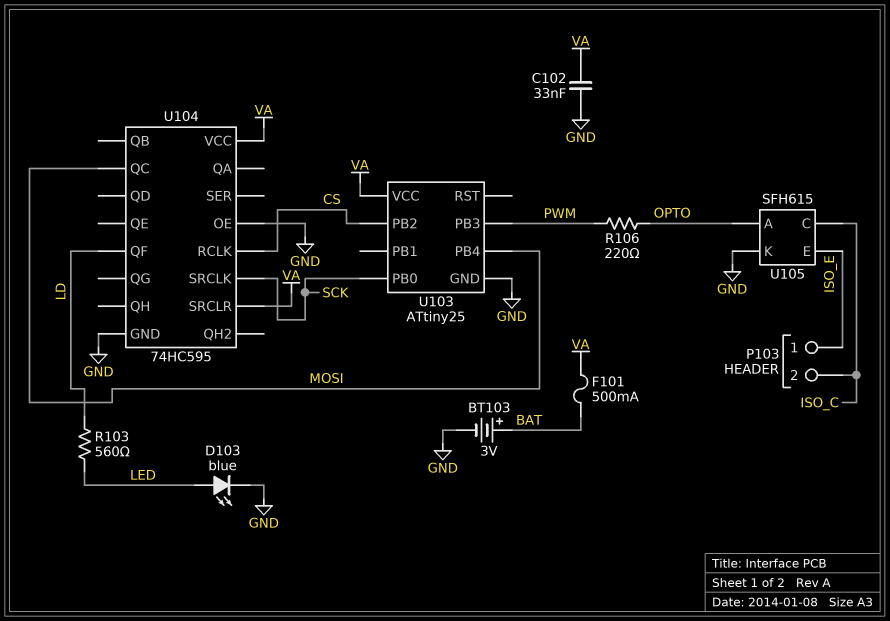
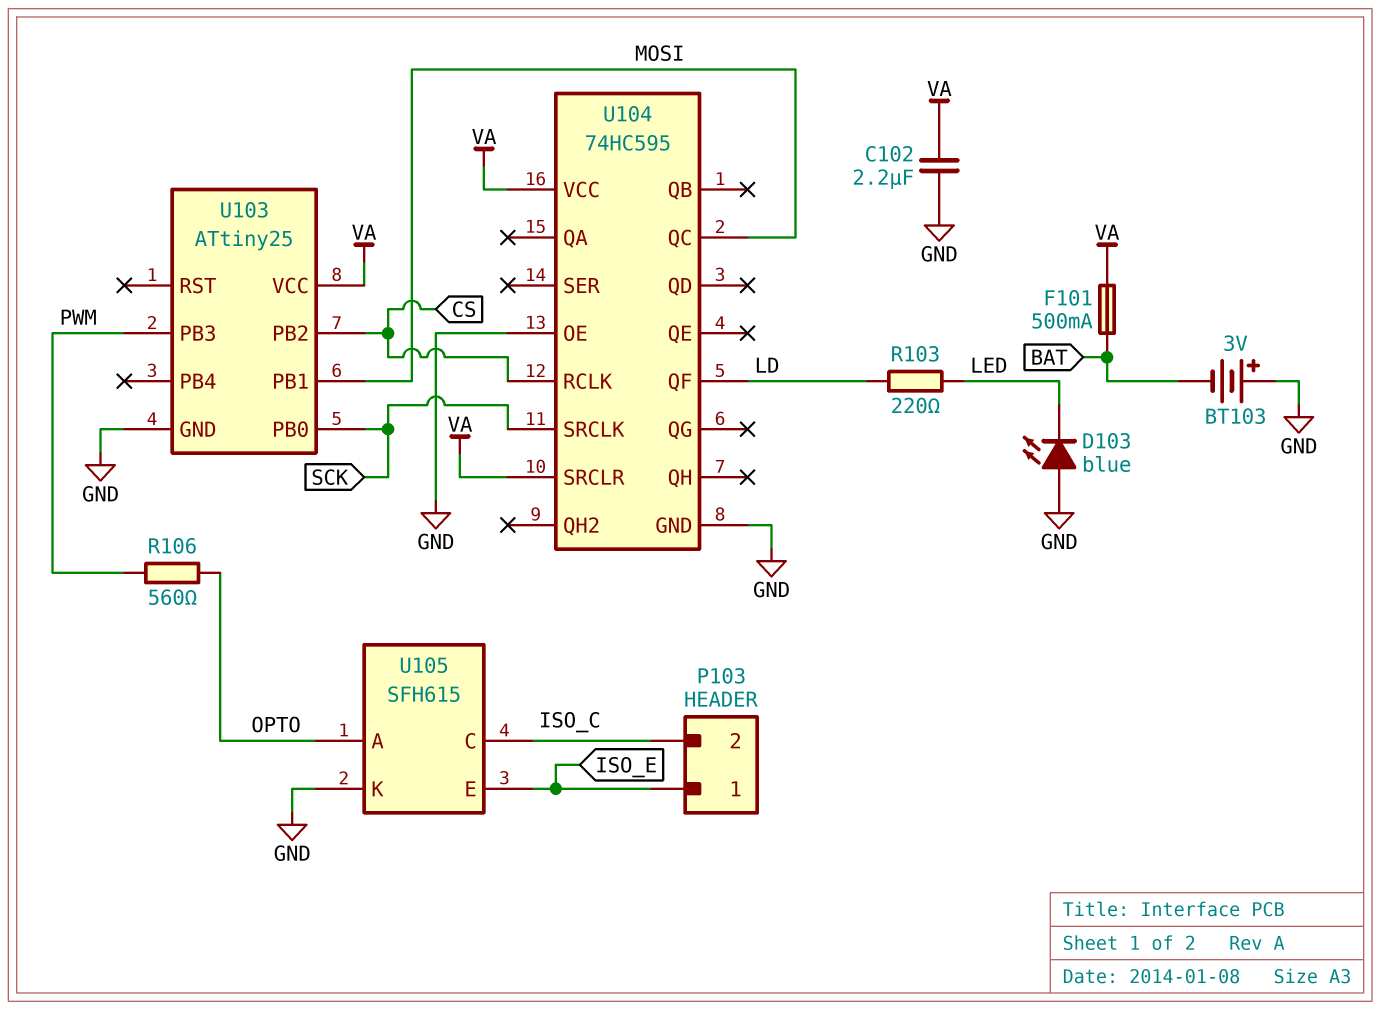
BT103: 3V (plus BAT, minus GND) -> 3V (plus GND, minus BAT)
C102: 33nF (GND, VA) -> 2.2uF (GND, VA)
D103: LED blue (A LED, K GND) -> LED blue (A GND, K LED)
R103: 560 (LD, LED) -> 220 (LD, LED)
R106: 220 (OPTO, PWM) -> 560 (OPTO, PWM)
U103 pin PB1: none -> MOSI
U103 pin PB4: MOSI -> none

